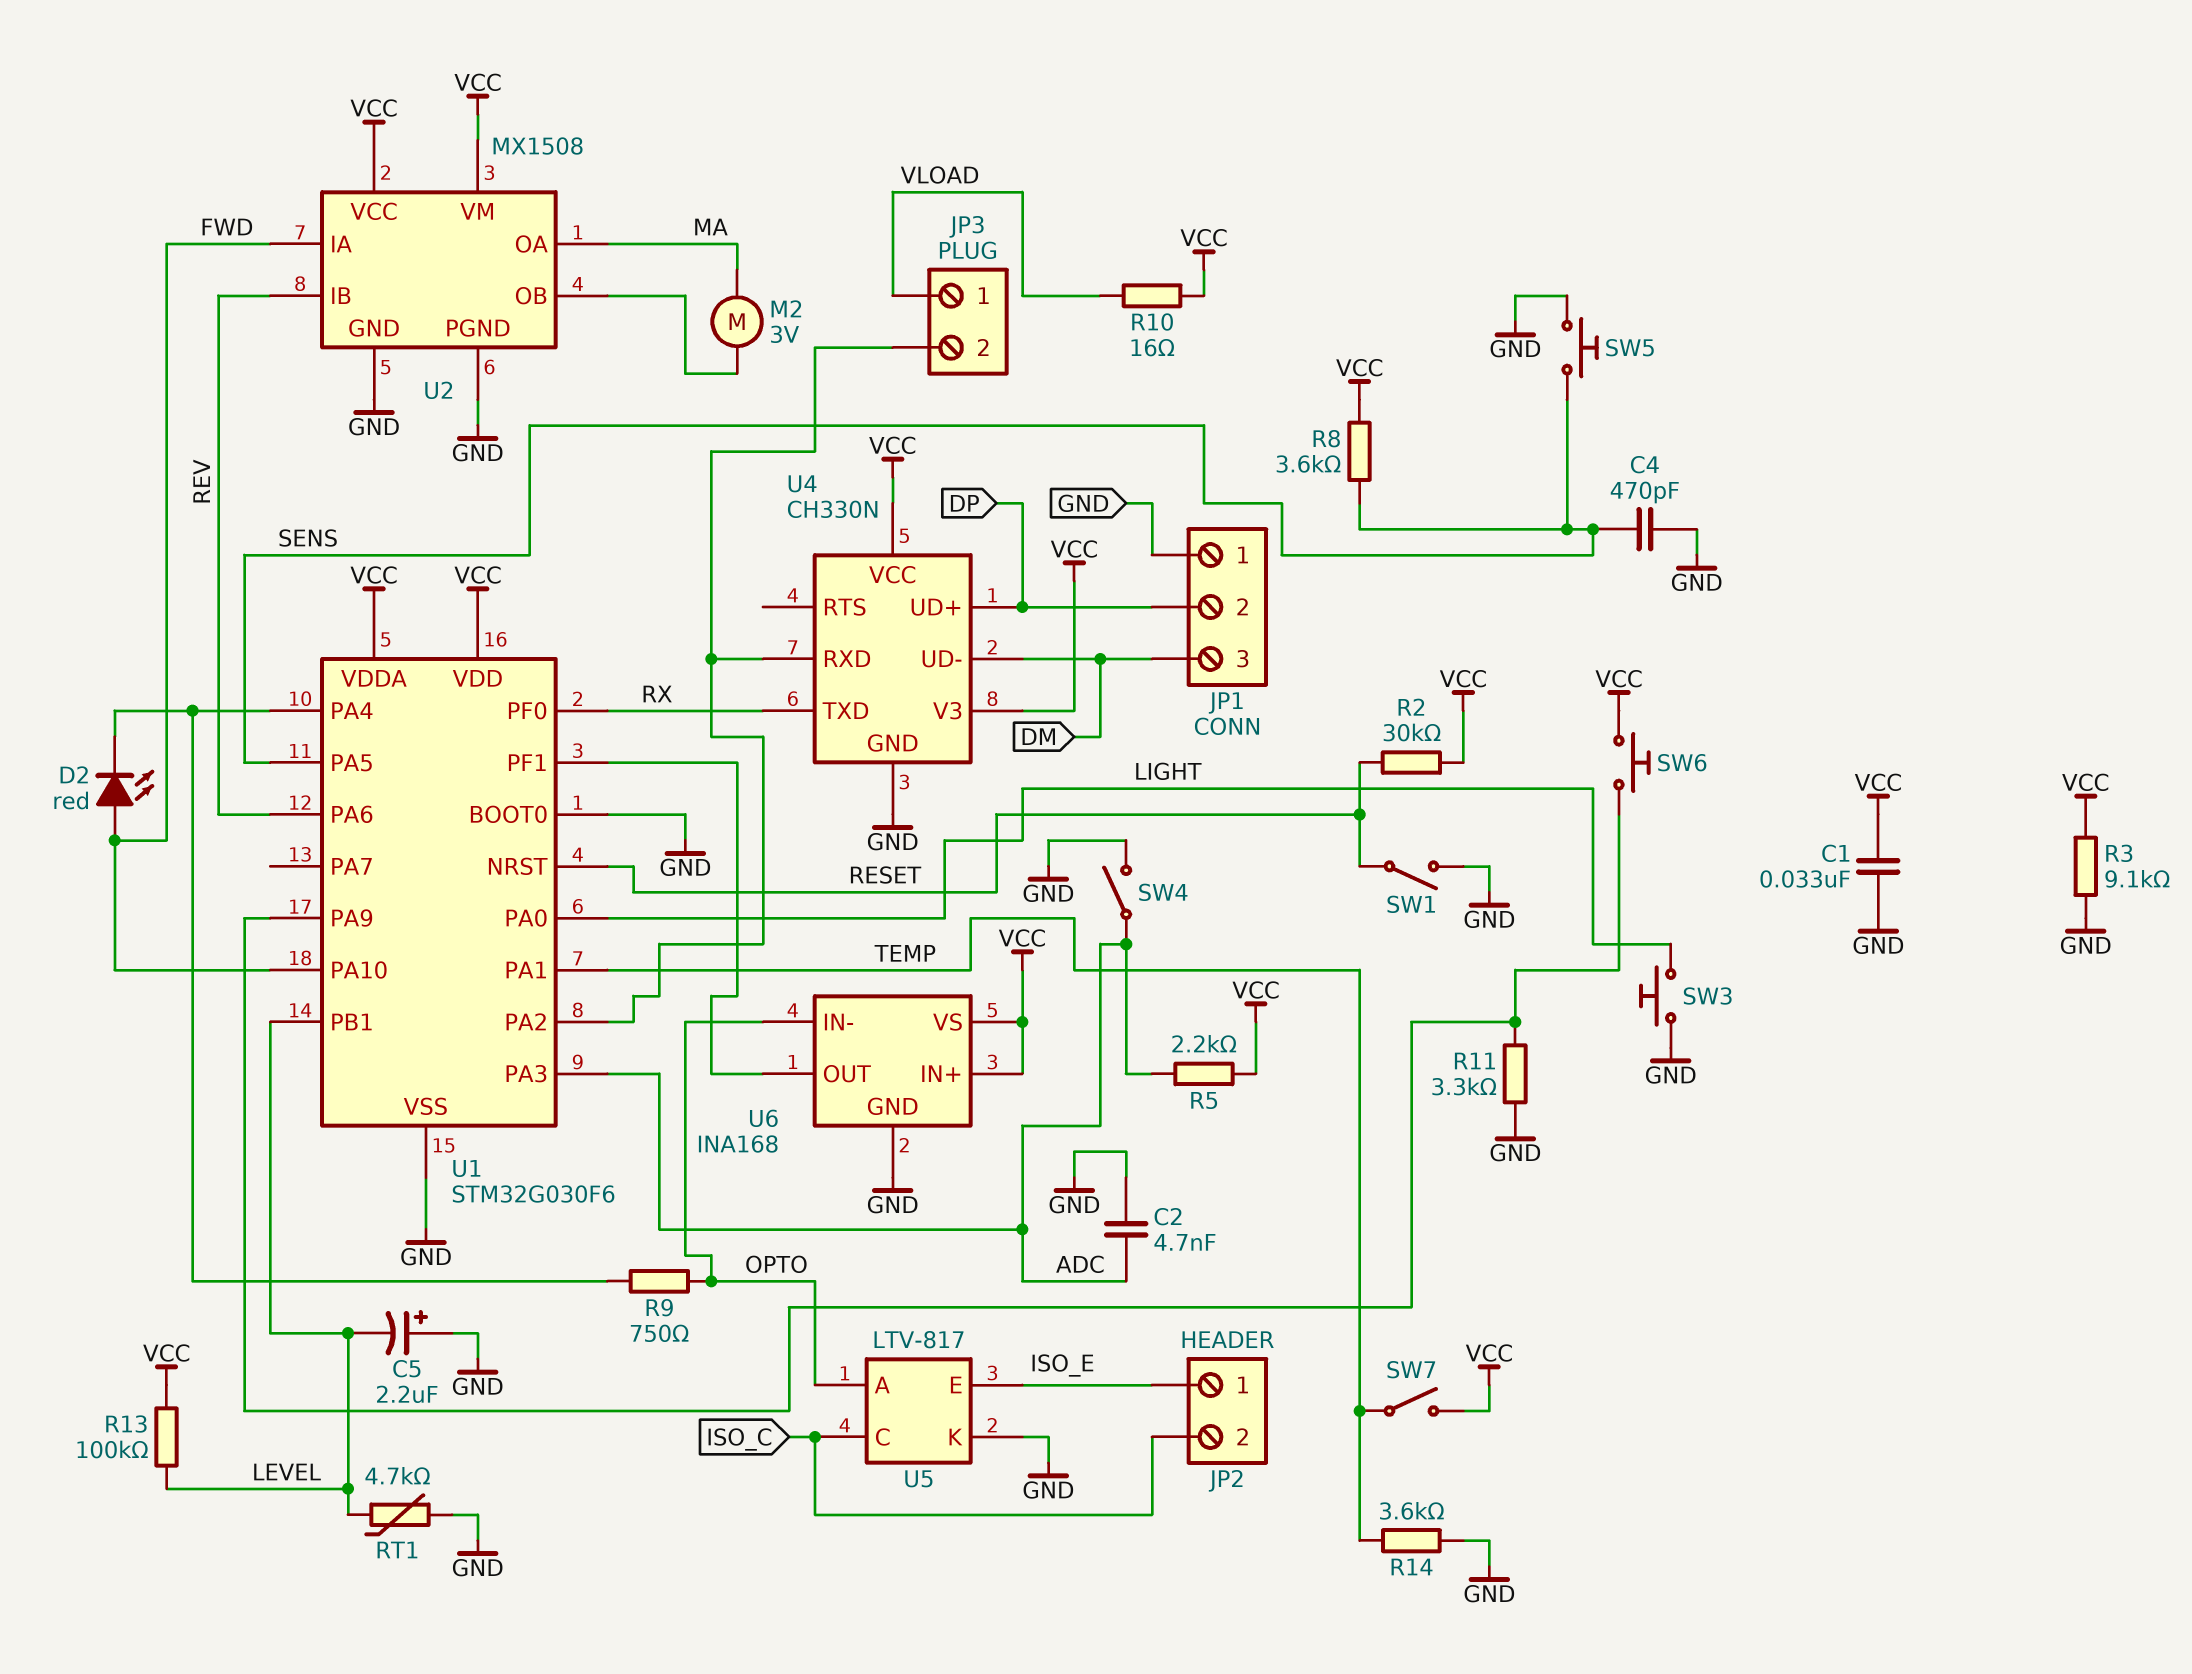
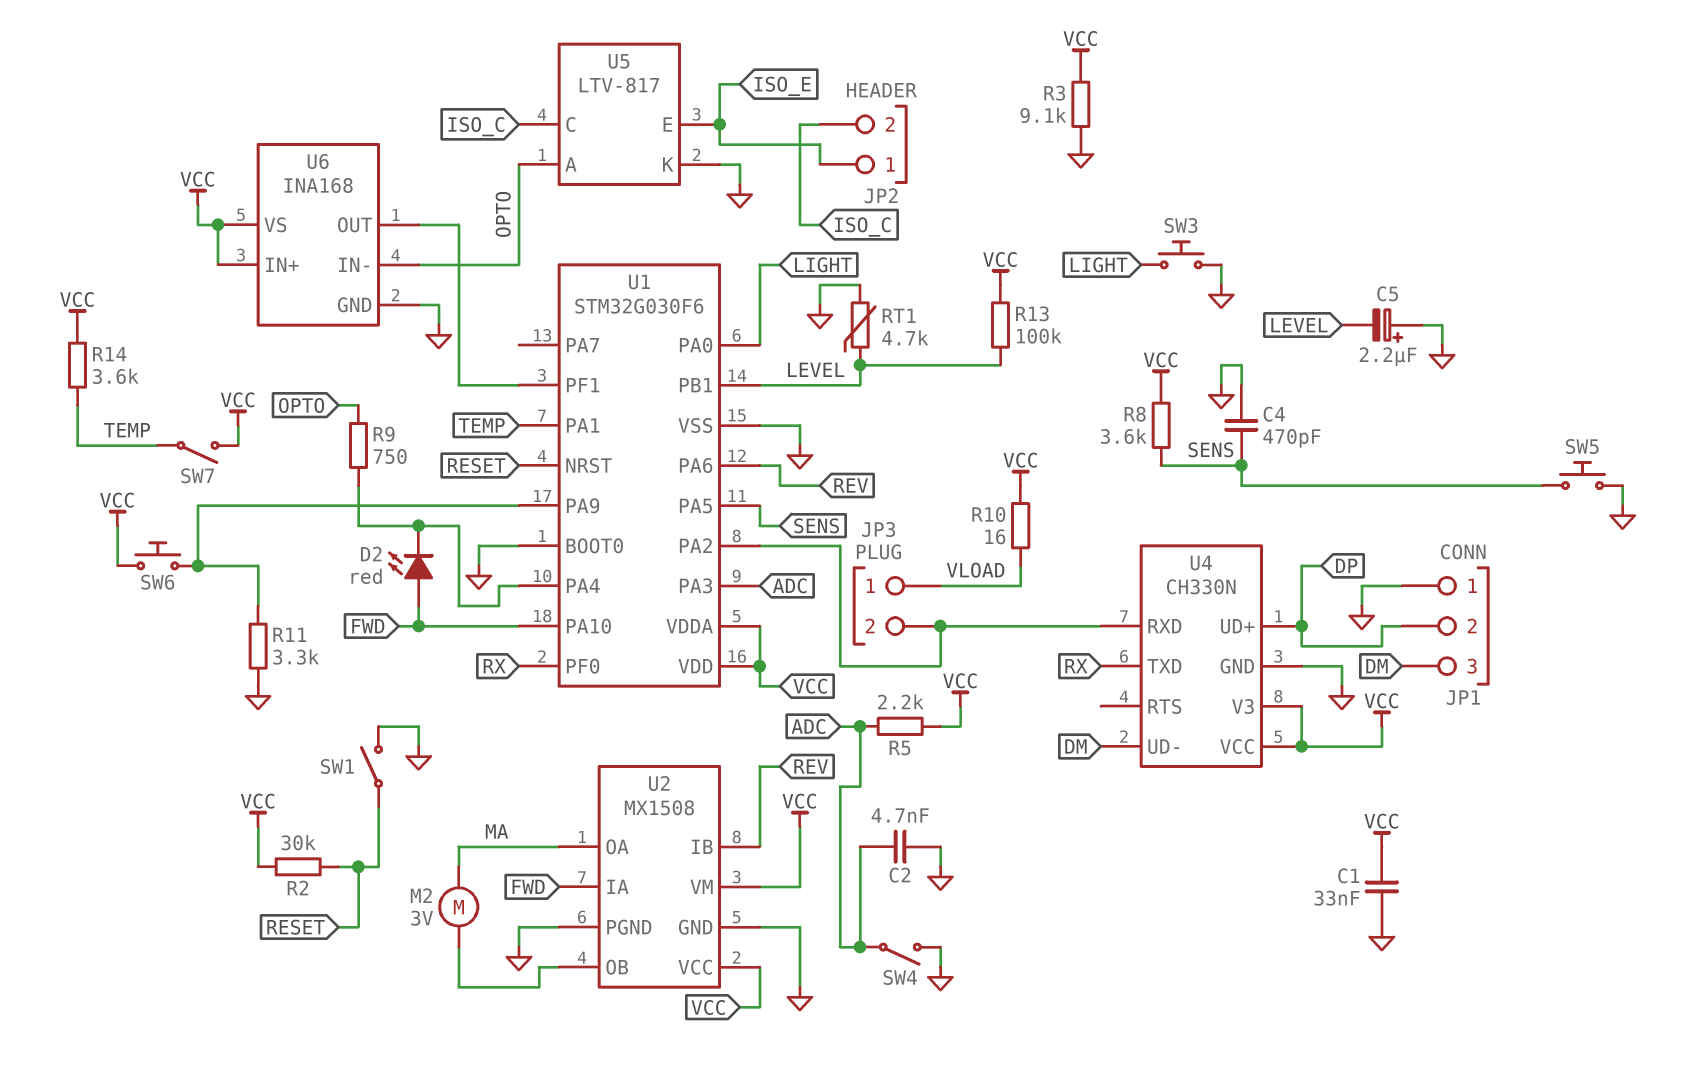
R14: 3.6k (GND, TEMP) -> 3.6k (TEMP, VCC)

